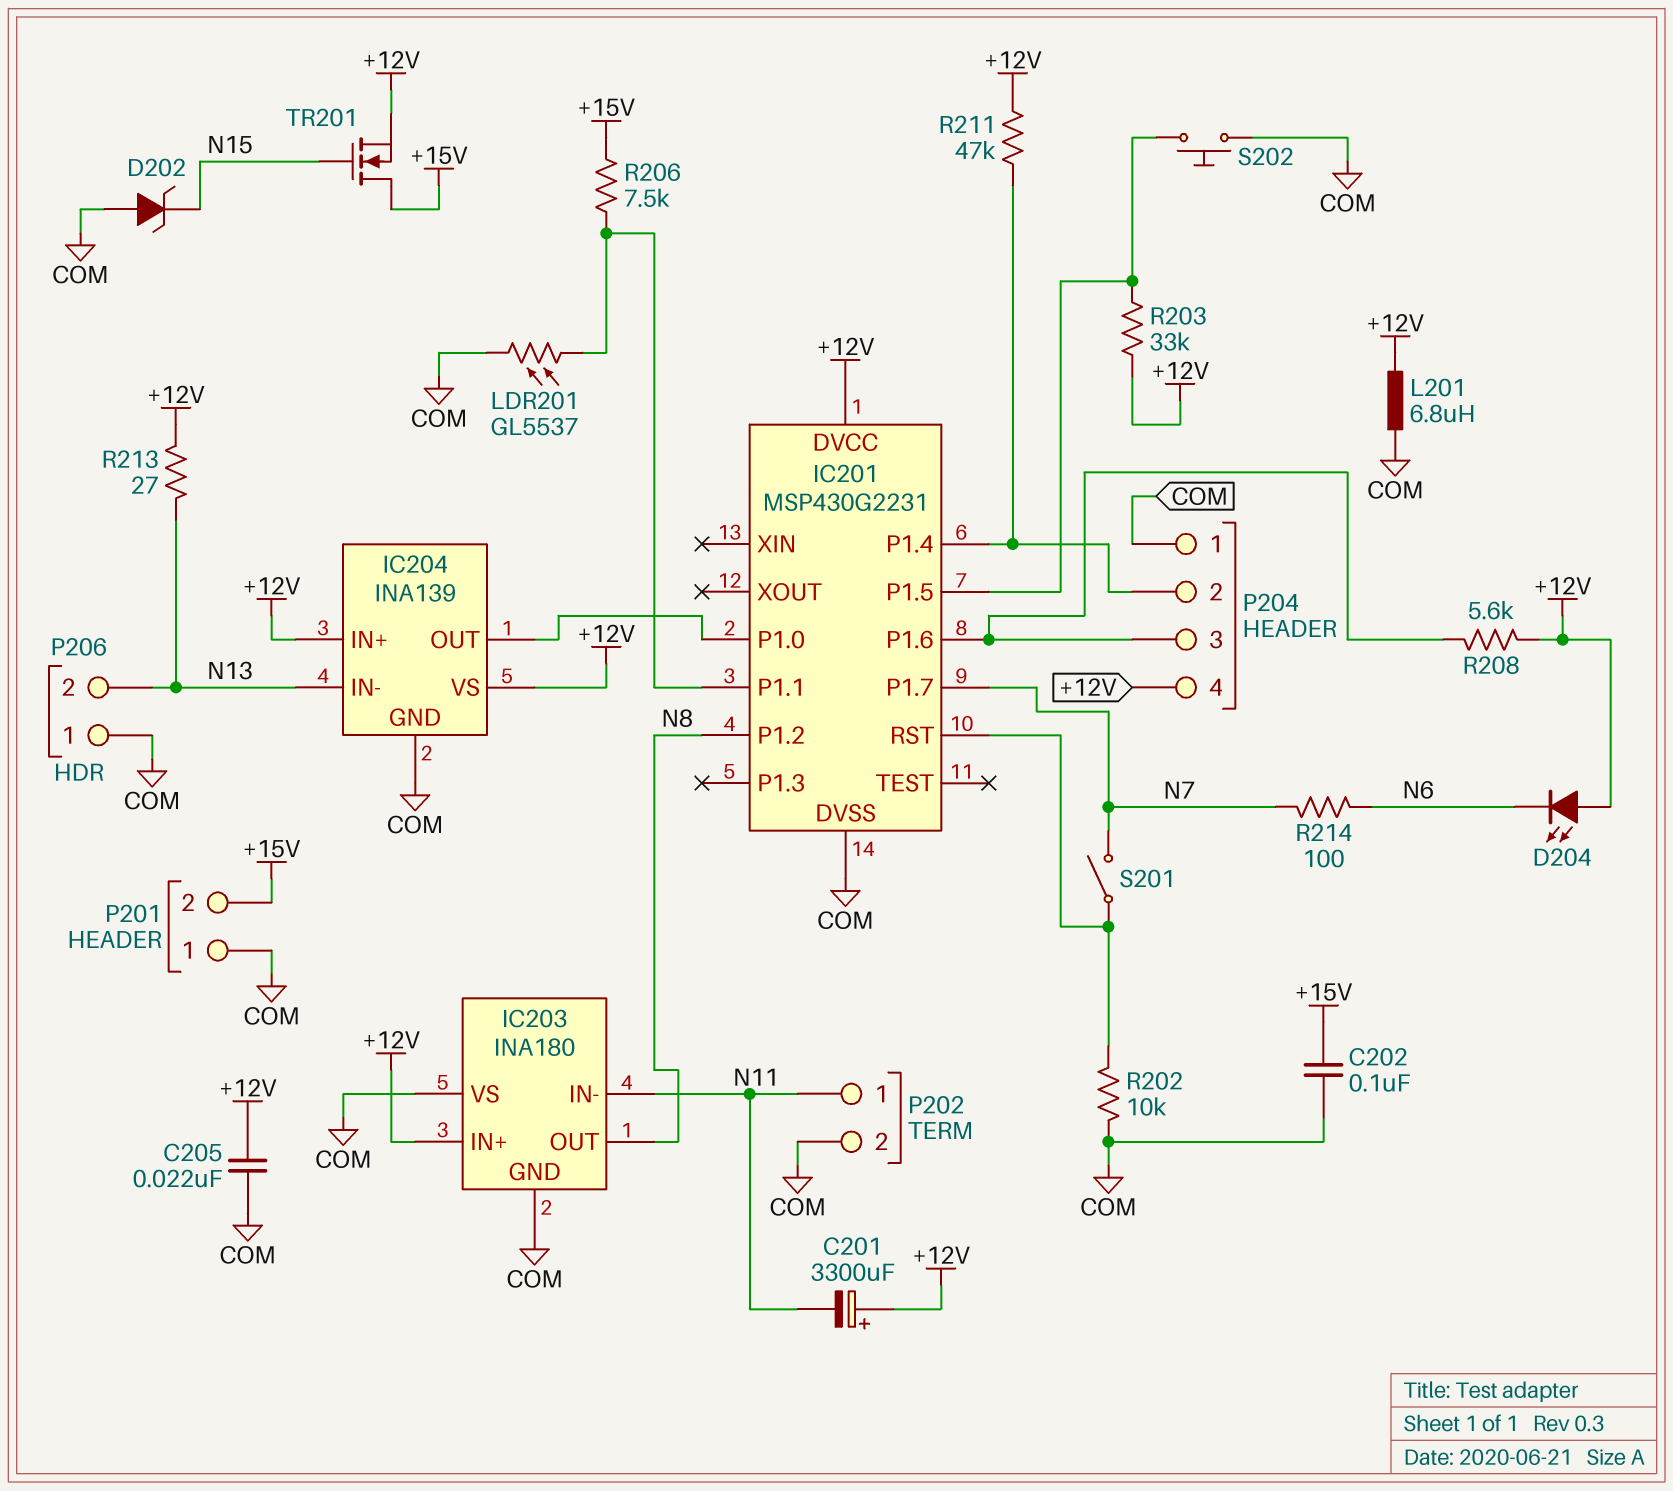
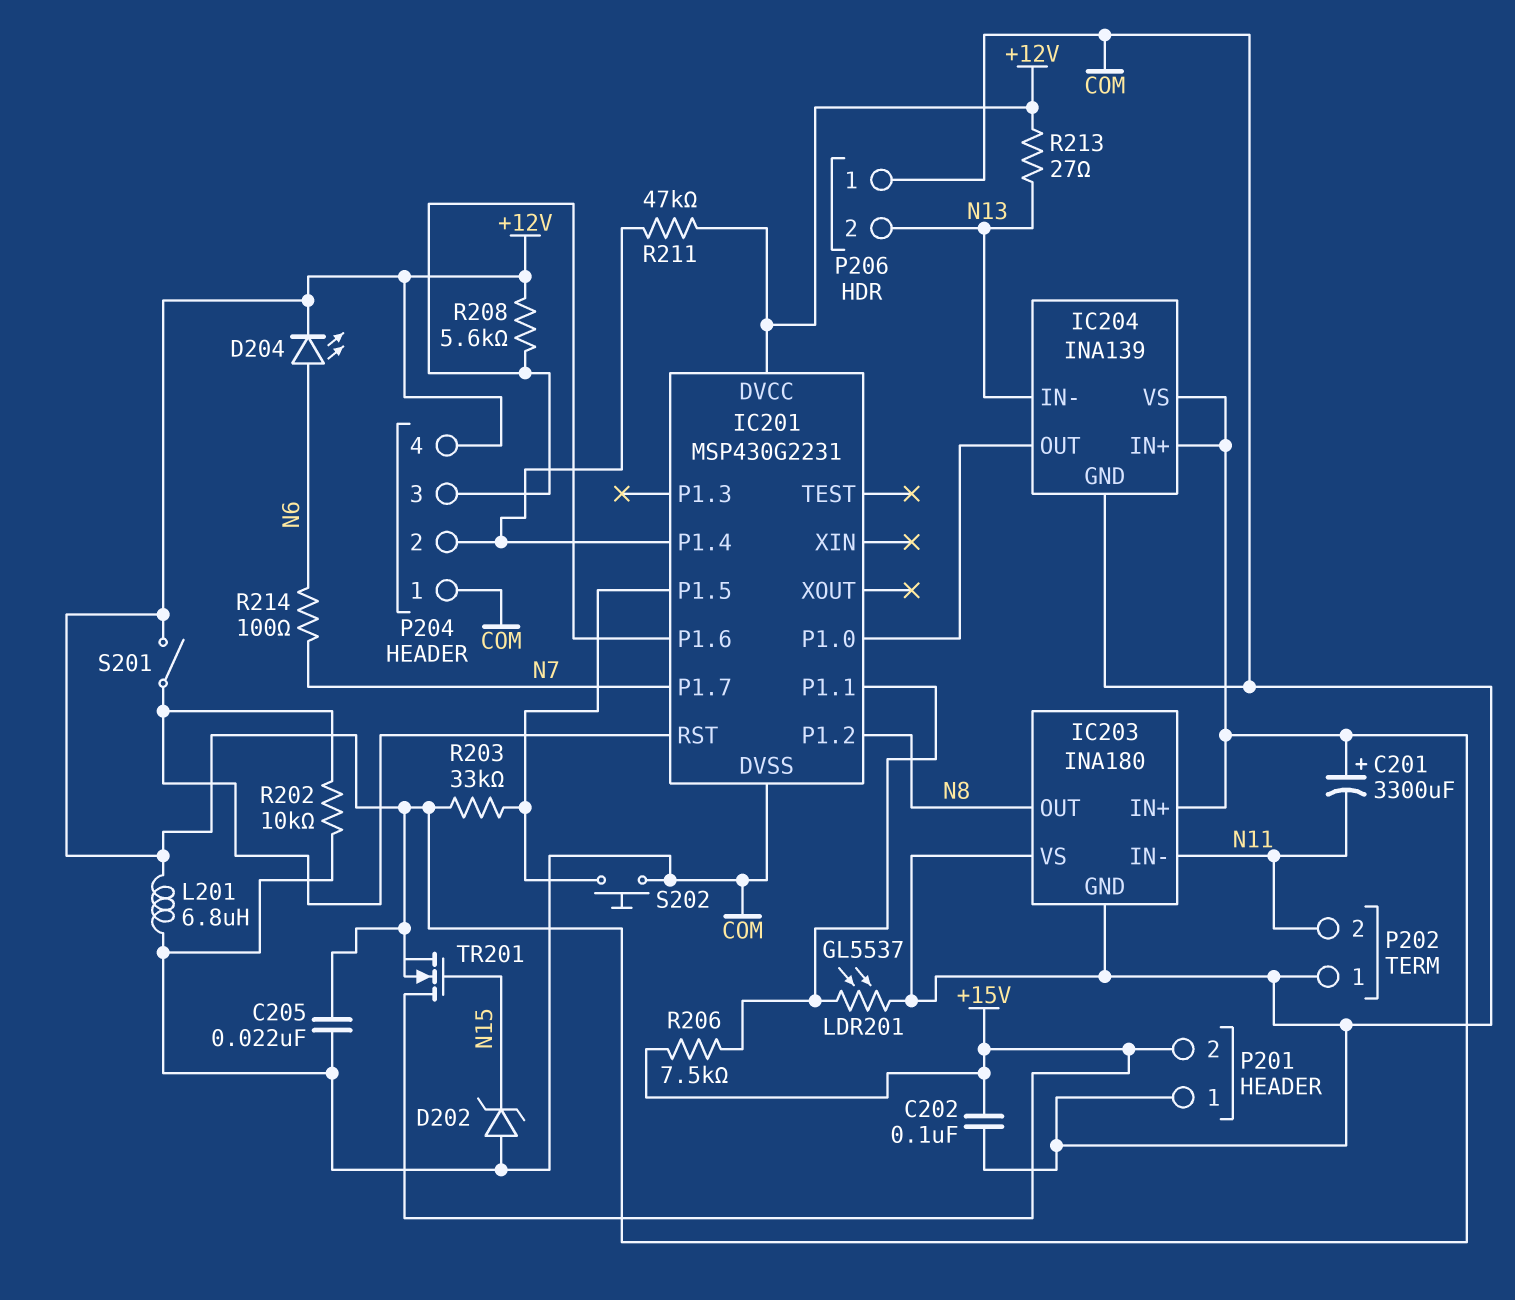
D204: LED (A +12V, K N6) -> LED (A N6, K +12V)
P202 pin 1: N11 -> COM
P202 pin 2: COM -> N11
S201: switch (IC201/RST, N7) -> switch (+12V, IC201/RST)

